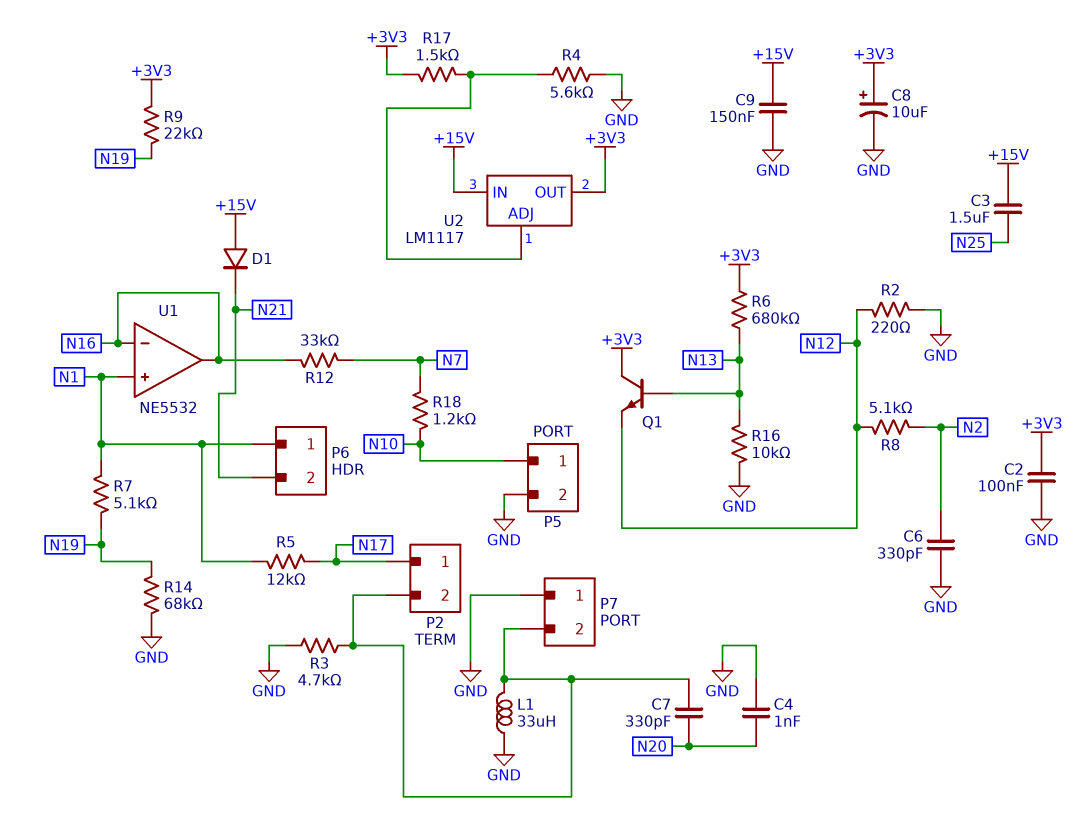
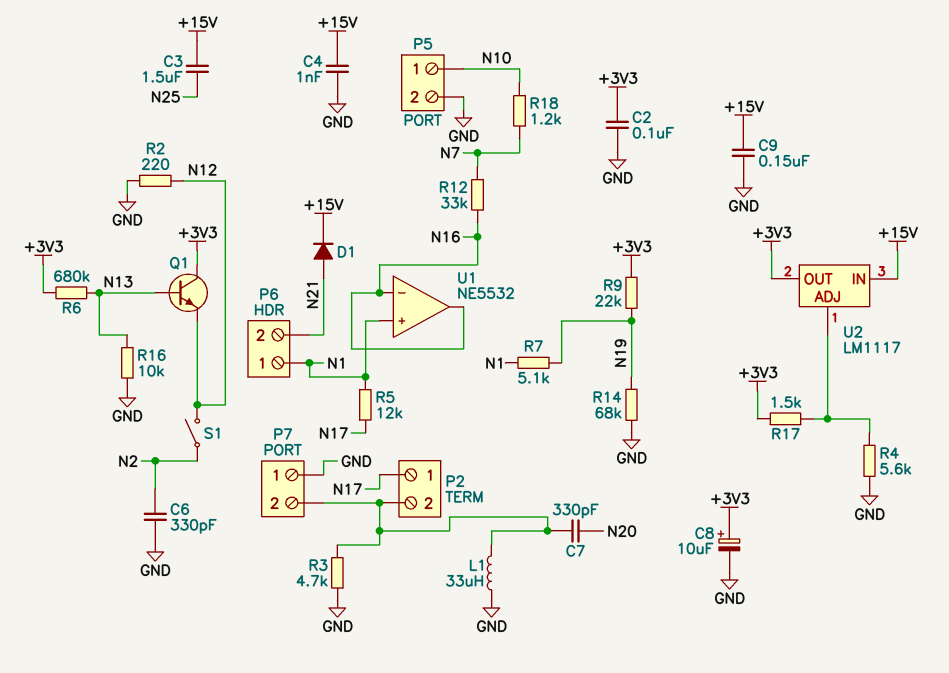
C4: 1nF (GND, N20) -> 1nF (+15V, GND)
D1: diode (A +15V, K N21) -> diode (A N21, K +15V)
R8: 5.1k (N2, N12) -> none
S1: none -> switch (N2, N12)

